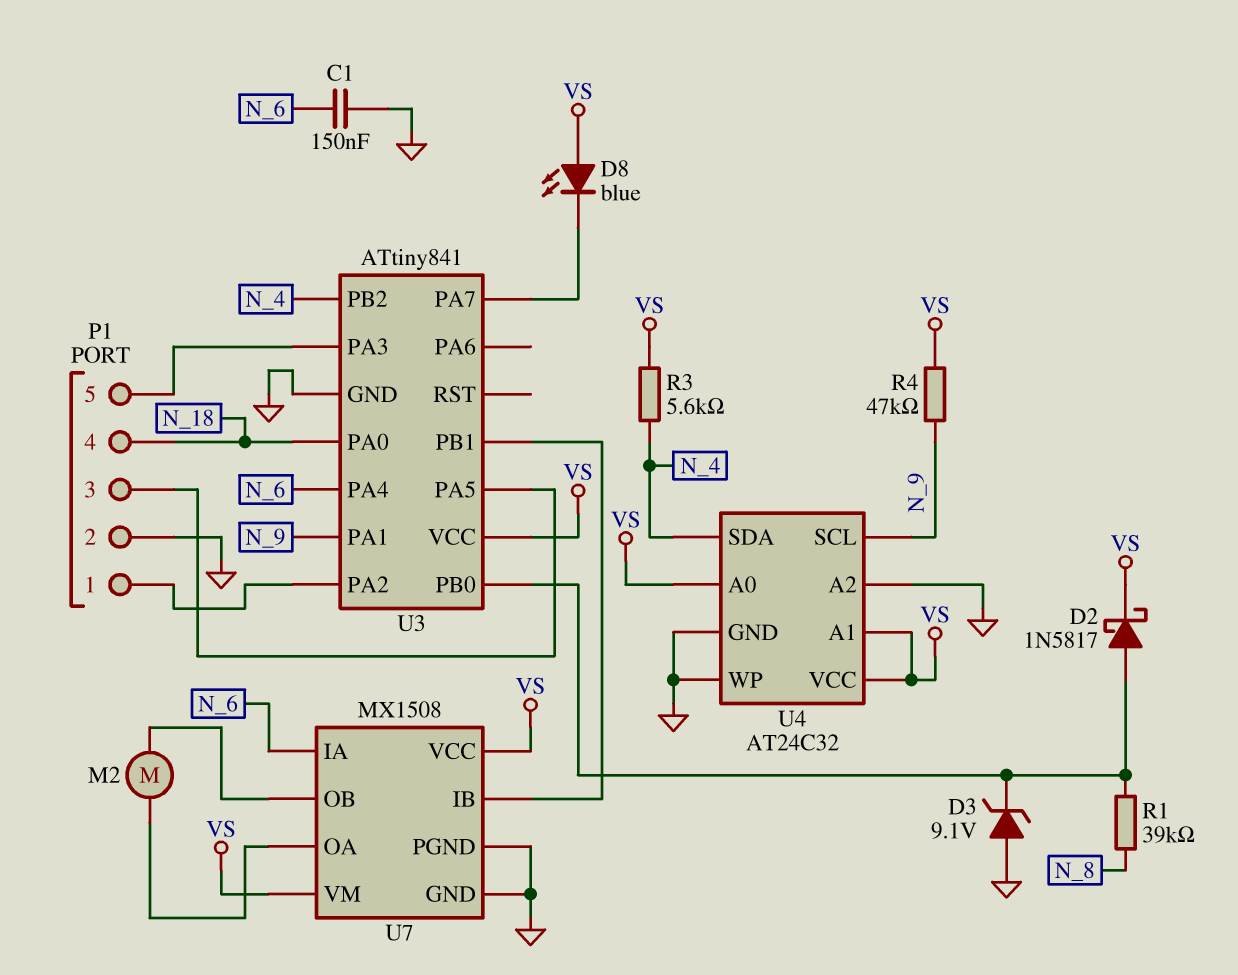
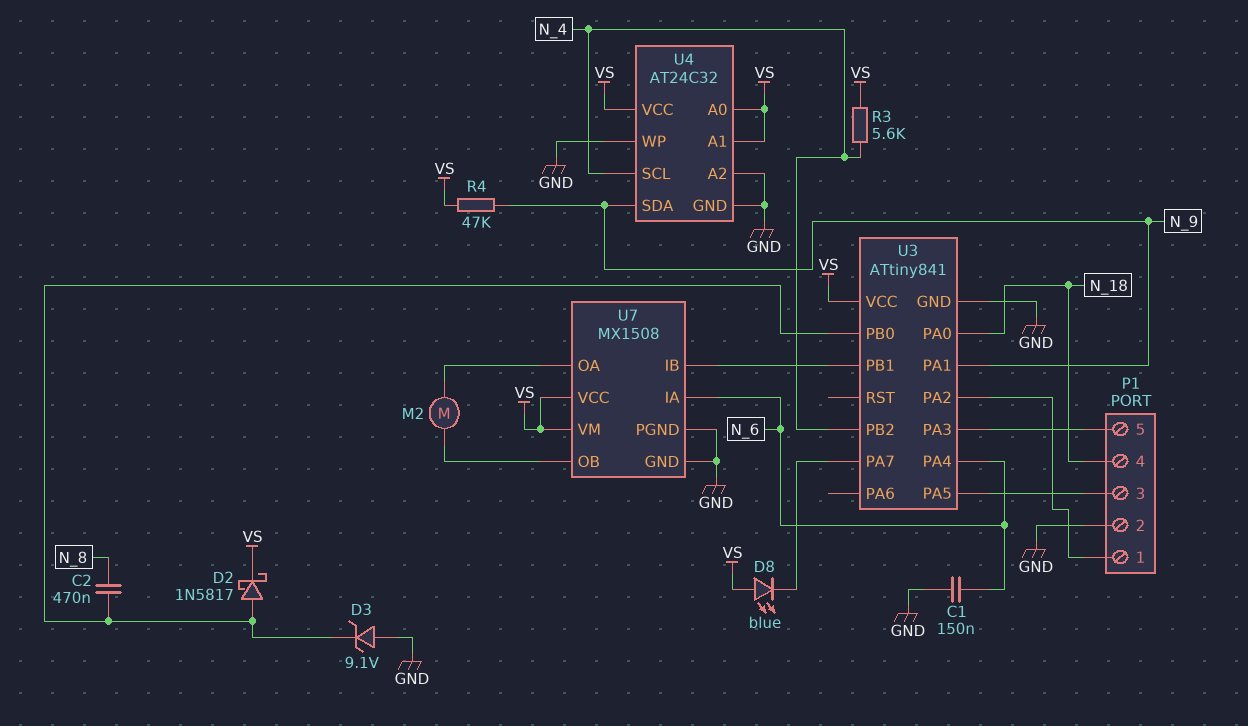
C2: none -> 470nF (N_8, U3/PB0)
R1: 39k (N_8, U3/PB0) -> none
U4 pin SCL: N_9 -> N_4
U4 pin SDA: N_4 -> N_9

